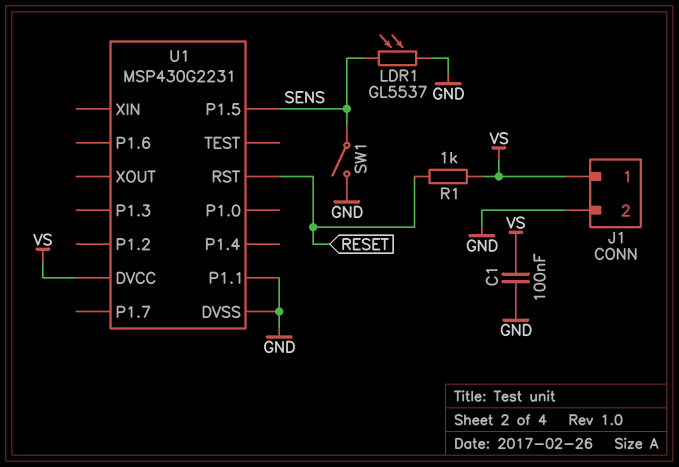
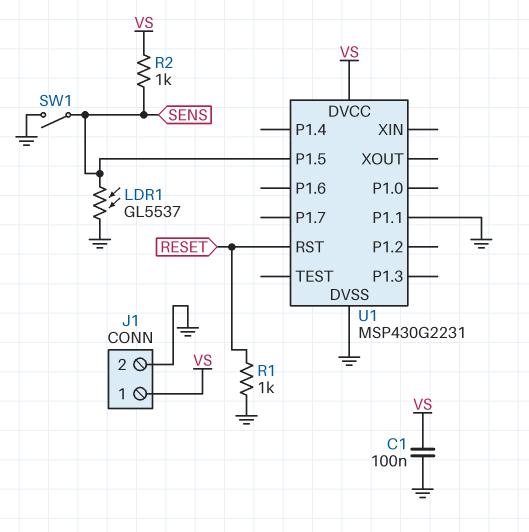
R1: 1k (RESET, VS) -> 1k (GND, RESET)
R2: none -> 1k (SENS, VS)

